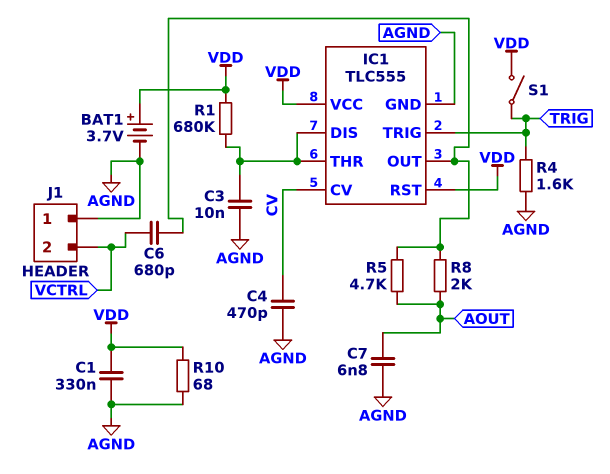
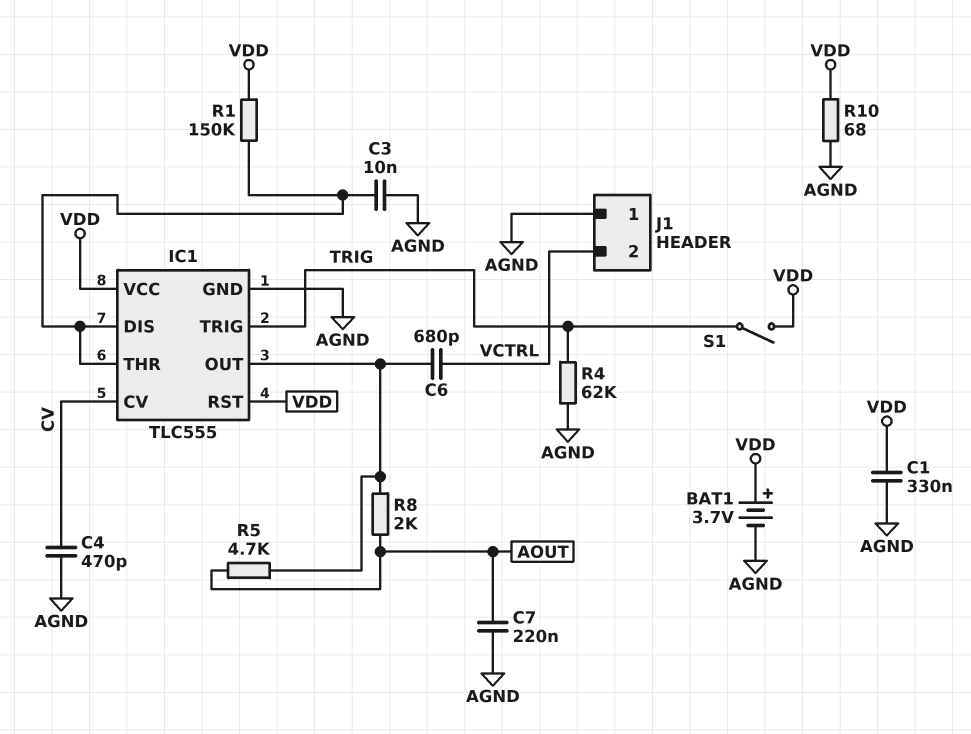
C7: 6.8nF (AGND, AOUT) -> 220nF (AGND, AOUT)
R1: 680k (IC1/DIS, VDD) -> 150k (IC1/DIS, VDD)
R4: 1.6k (AGND, TRIG) -> 62k (AGND, TRIG)

